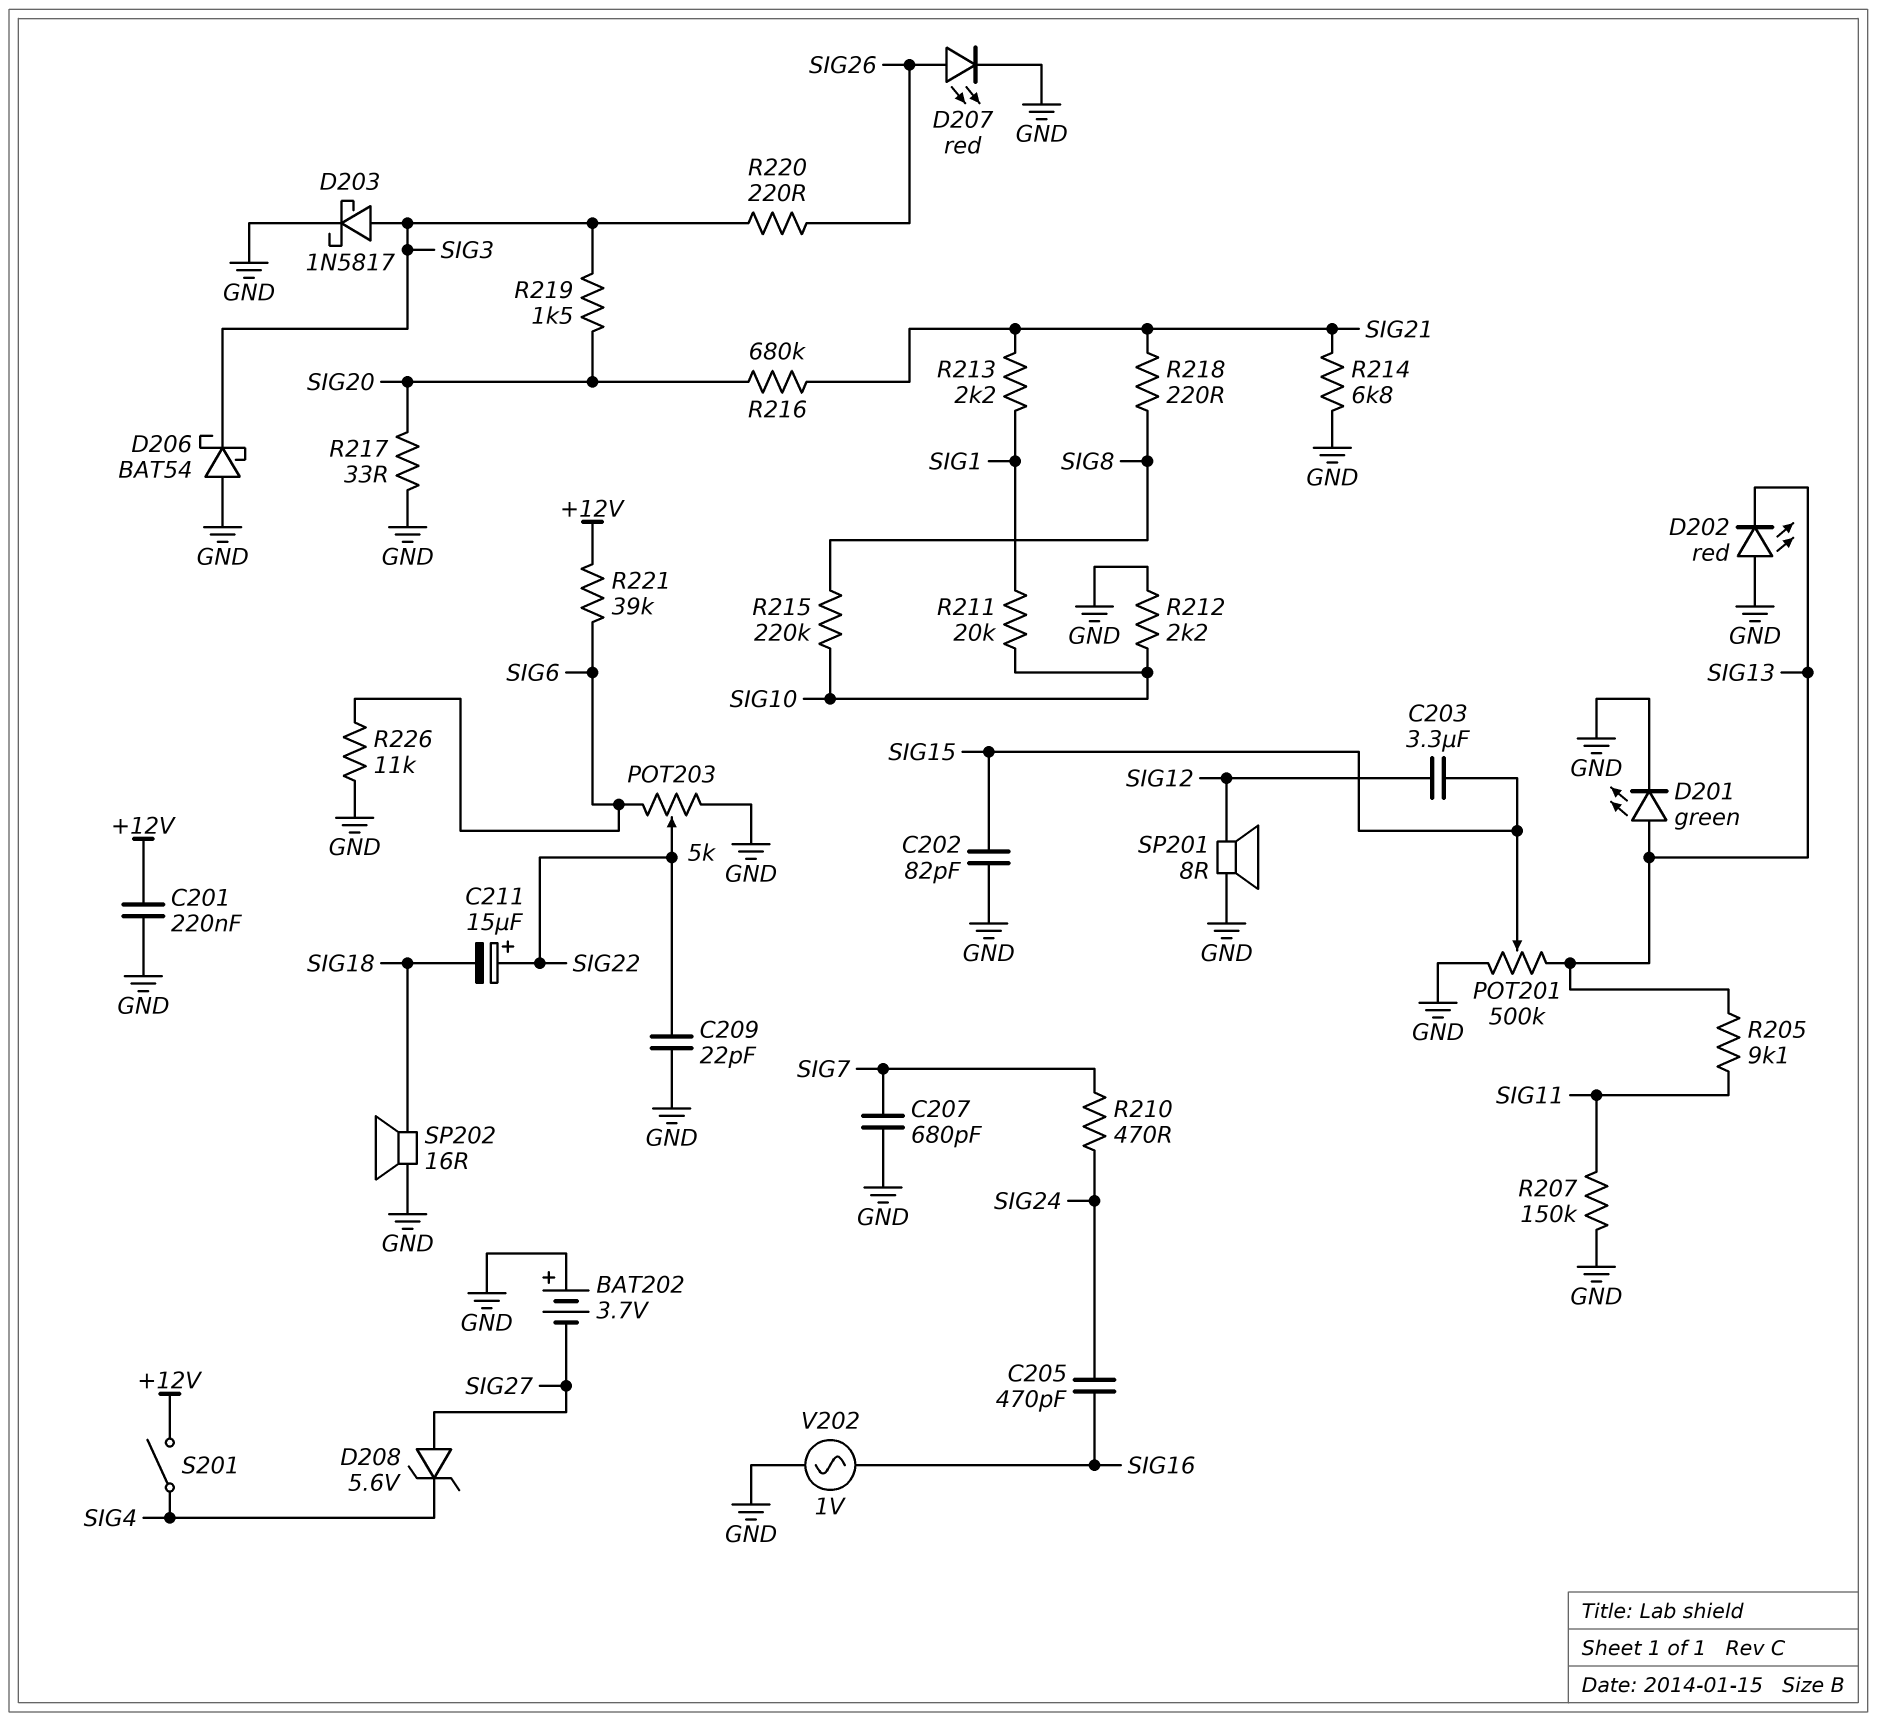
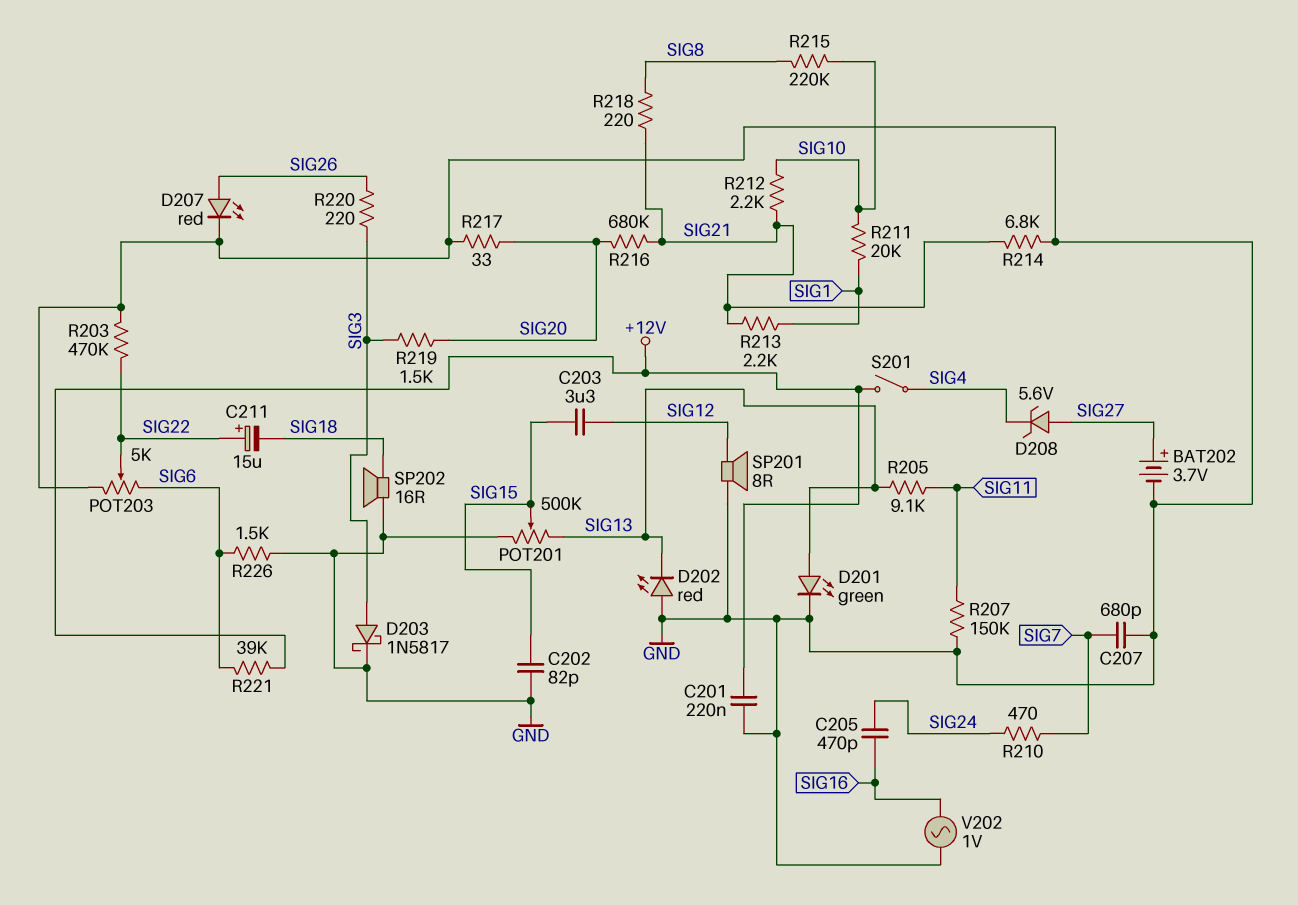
BAT202: 3.7V (plus GND, minus SIG27) -> 3.7V (plus SIG27, minus GND)
C209: 22pF (GND, SIG22) -> none
D206: schottky BAT54 (A GND, K SIG3) -> none
R203: none -> 470k (GND, SIG22)
R212: 2.2k (GND, SIG10) -> 2.2k (SIG10, SIG21)
R226: 11k (GND, SIG6) -> 1.5k (GND, SIG6)

